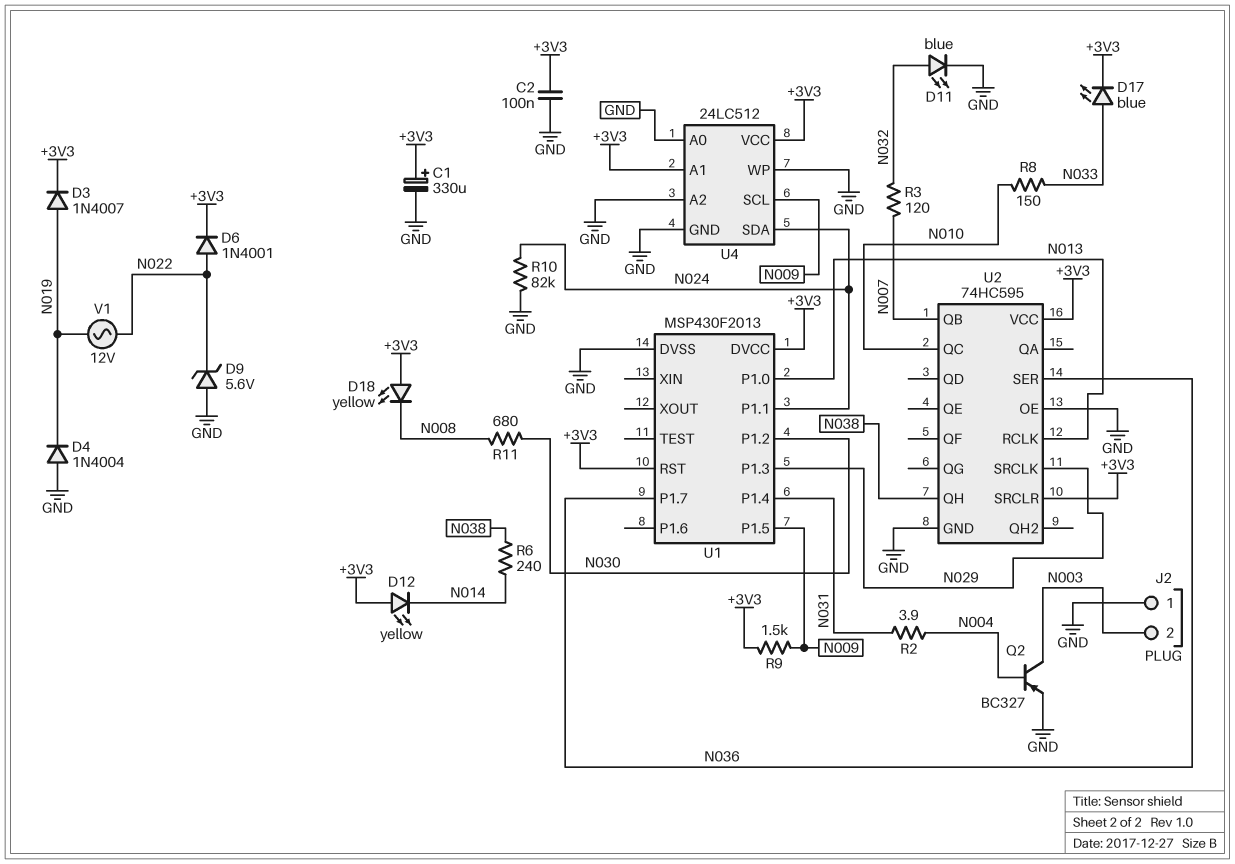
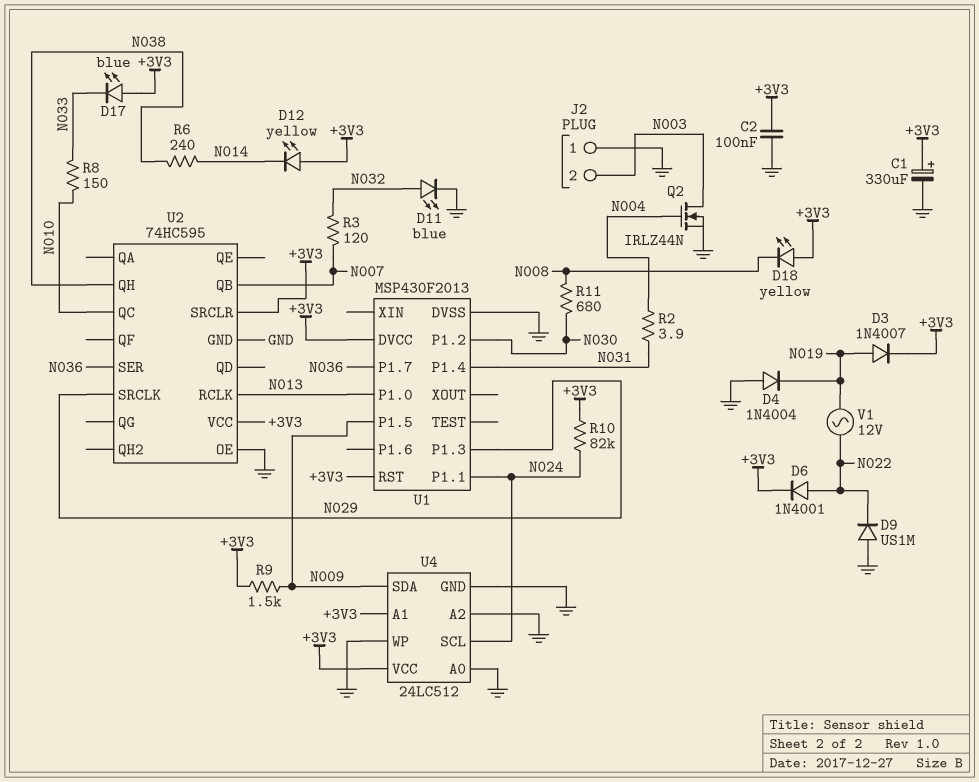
D9: zener 5.6V (A GND, K N022) -> diode US1M (A GND, K N022)
D17: LED blue (A N033, K +3V3) -> LED blue (A +3V3, K N033)
Q2: PNP BC327 (B N004, C N003, E GND) -> NMOS IRLZ44N (G N004, D N003, S GND)
R10: 82k (GND, N024) -> 82k (+3V3, N024)
U4 pin SCL: N009 -> N024
U4 pin SDA: N024 -> N009

